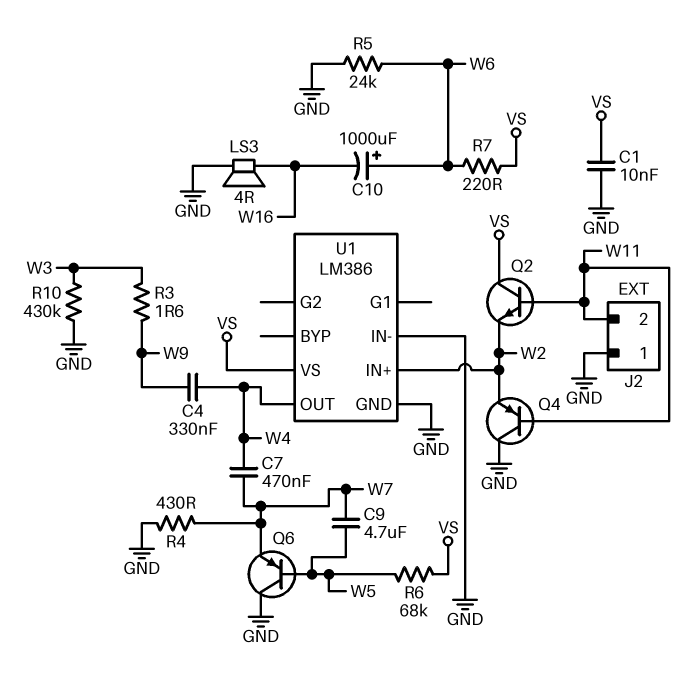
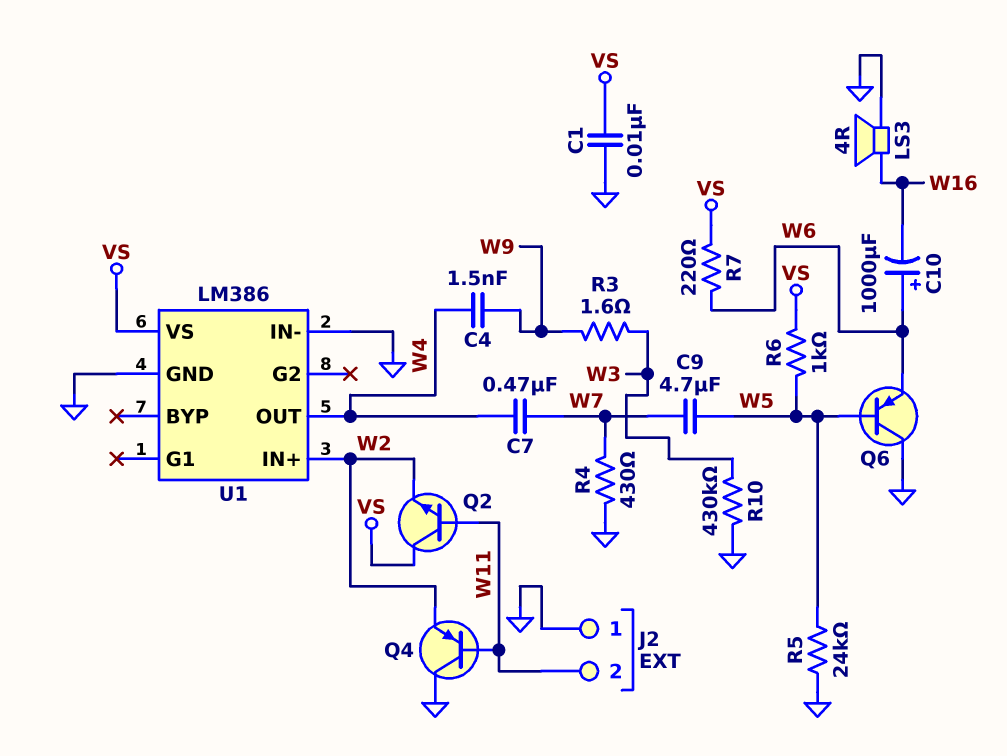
C4: 330nF (W4, W9) -> 1.5nF (W4, W9)
Q6: PNP (B W5, C GND, E W7) -> PNP (B W5, C GND, E W6)
R5: 24k (GND, W6) -> 24k (GND, W5)
R6: 68k (VS, W5) -> 1k (VS, W5)

